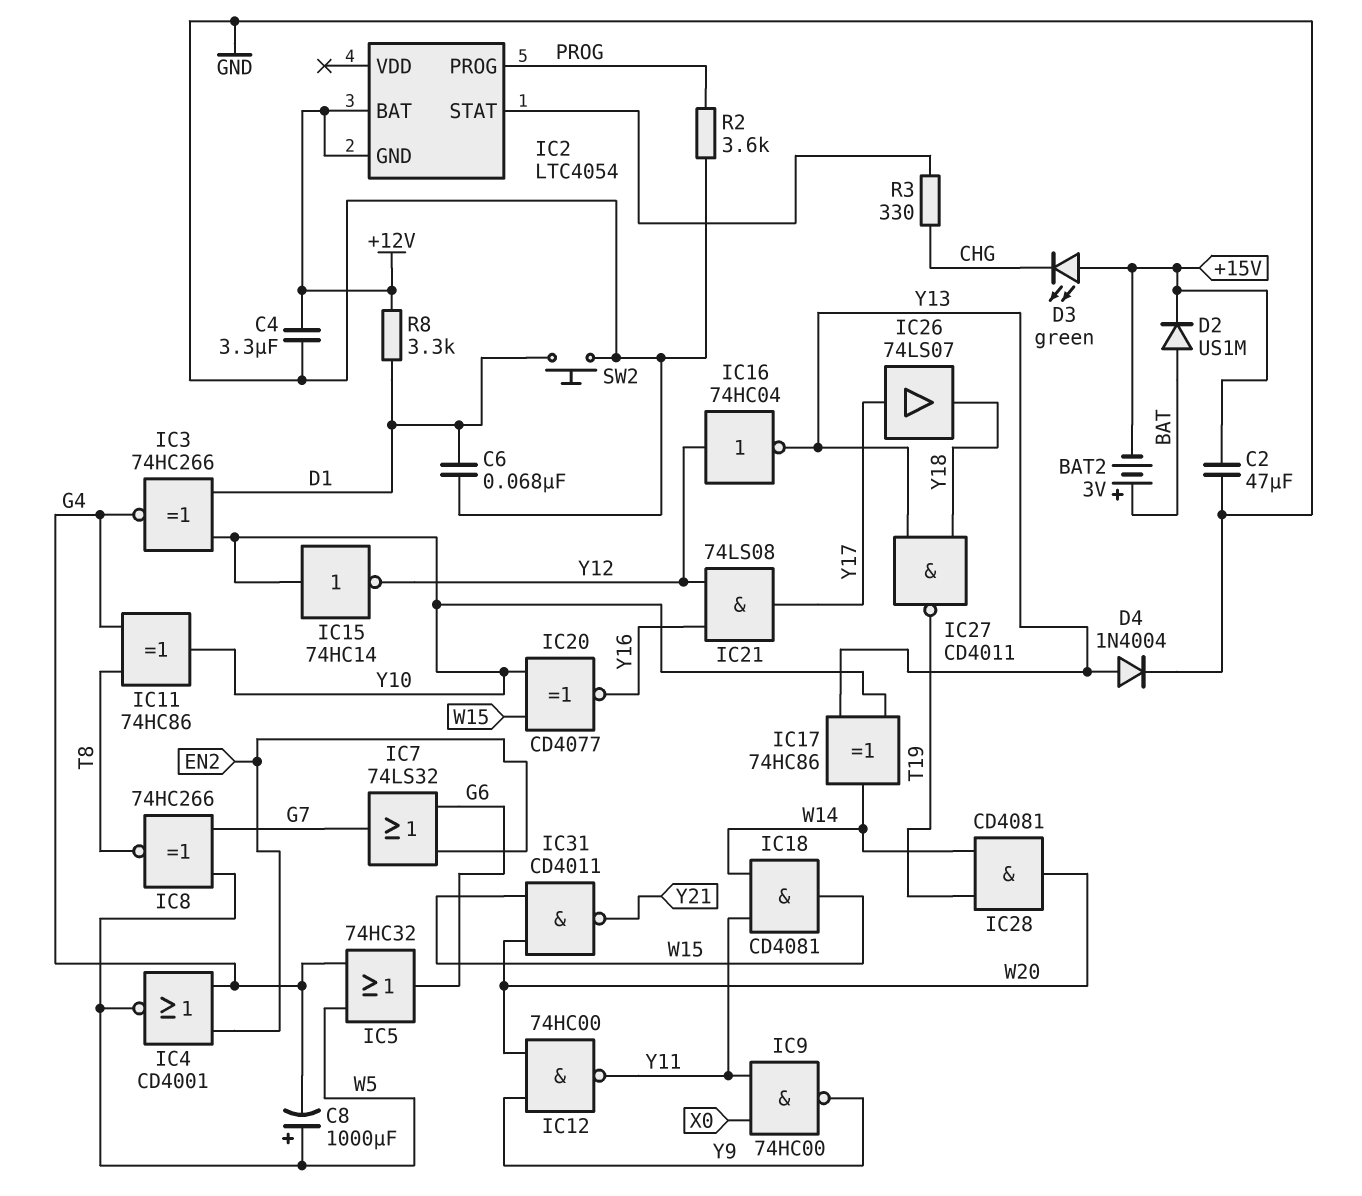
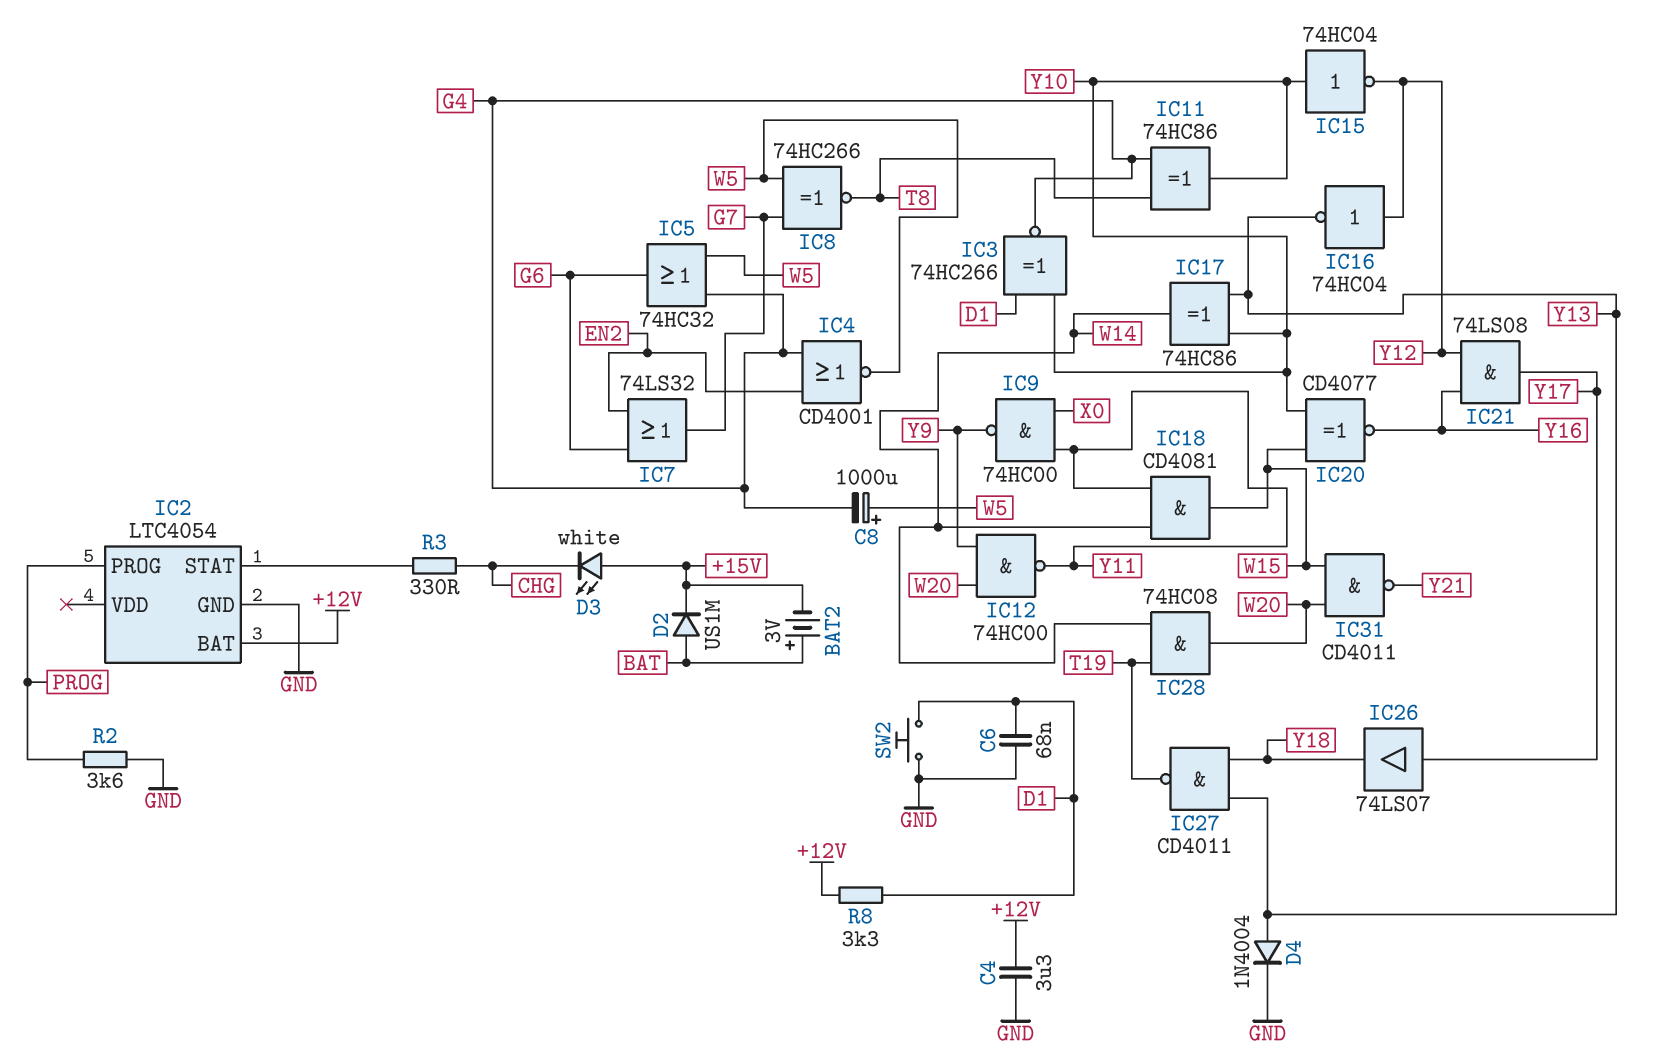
C2: 47uF (+15V, GND) -> none
D3: LED green (A +15V, K CHG) -> LED white (A +15V, K CHG)
IC2 pin GND: +12V -> GND
IC15: NOT 74HC14 (in Y10, out Y12) -> NOT 74HC04 (in Y10, out Y12)
IC28: AND CD4081 (in T19, in W14, out W20) -> AND 74HC08 (in T19, in W14, out W20)

